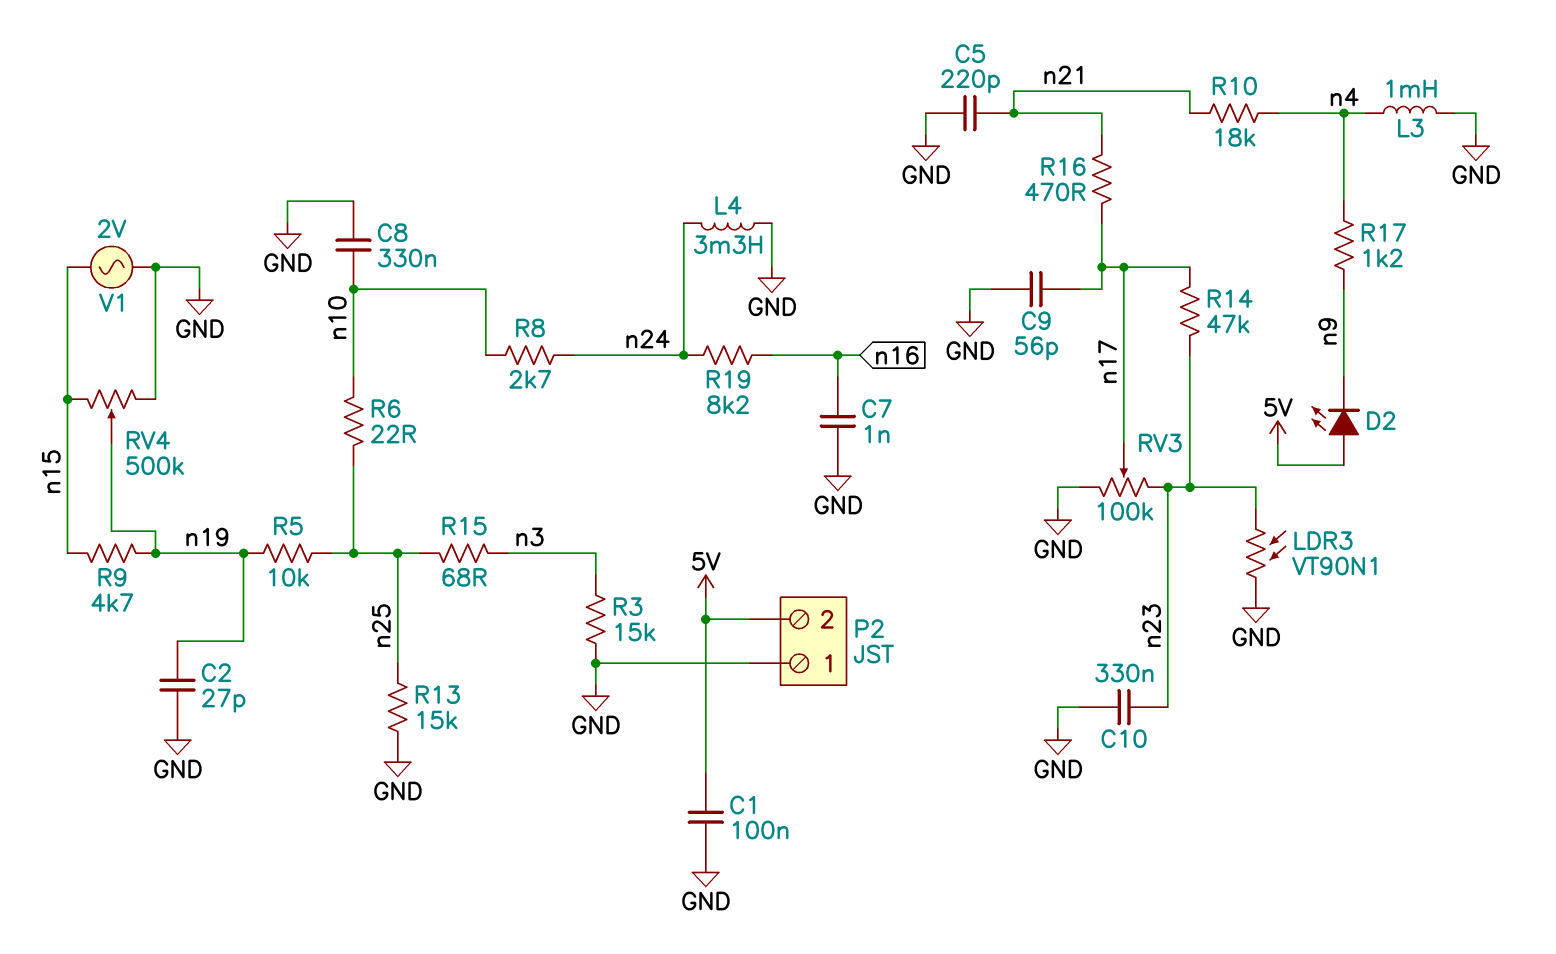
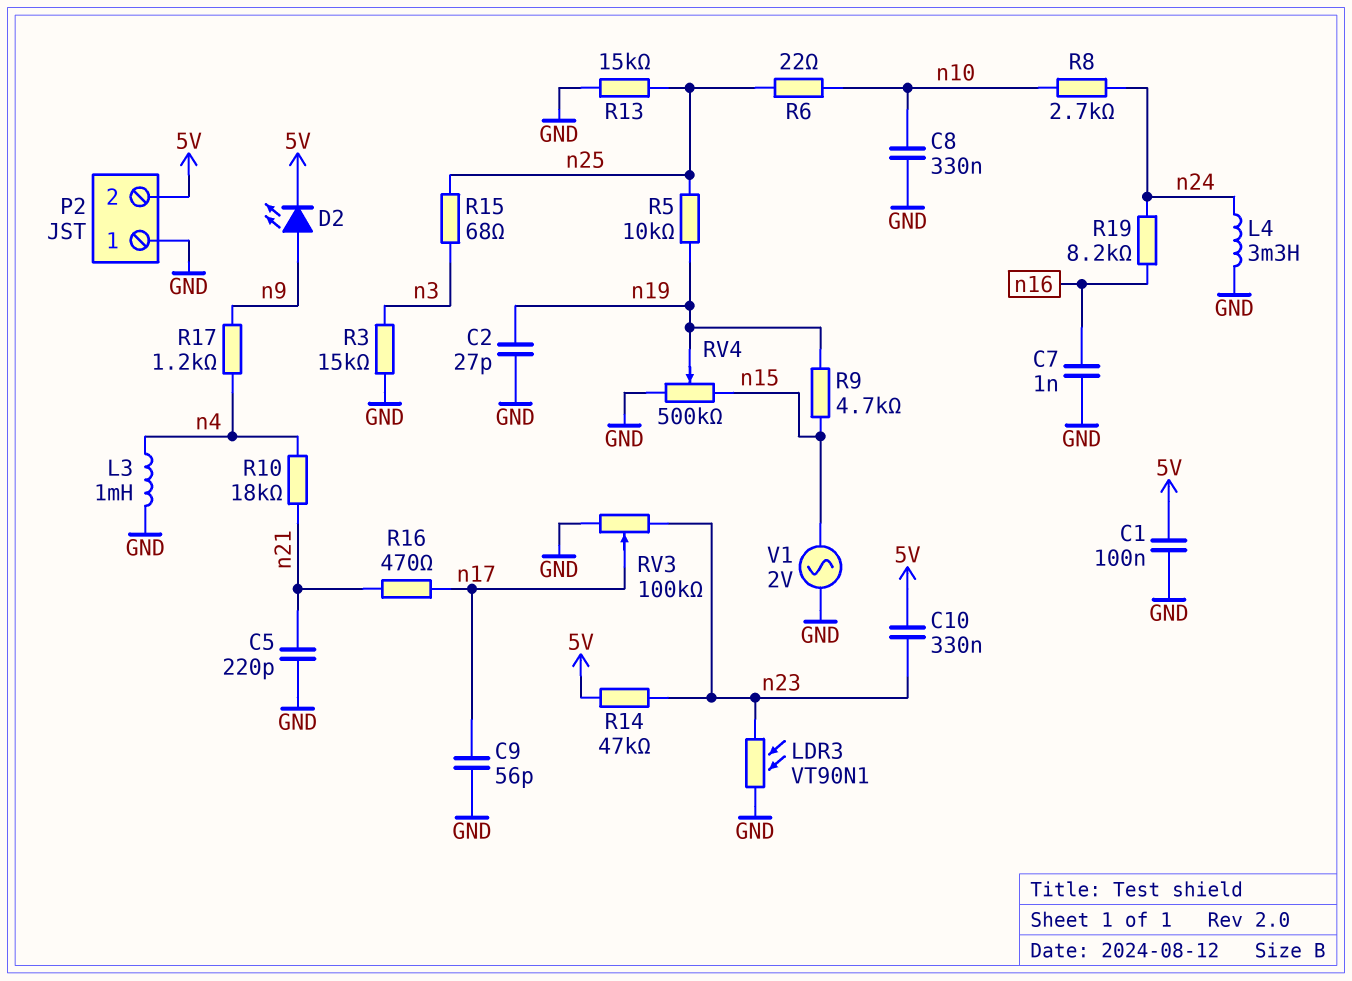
C10: 330nF (GND, n23) -> 330nF (5V, n23)
D2: LED (A 5V, K n9) -> LED (A n9, K 5V)
R14: 47k (n17, n23) -> 47k (5V, n23)

